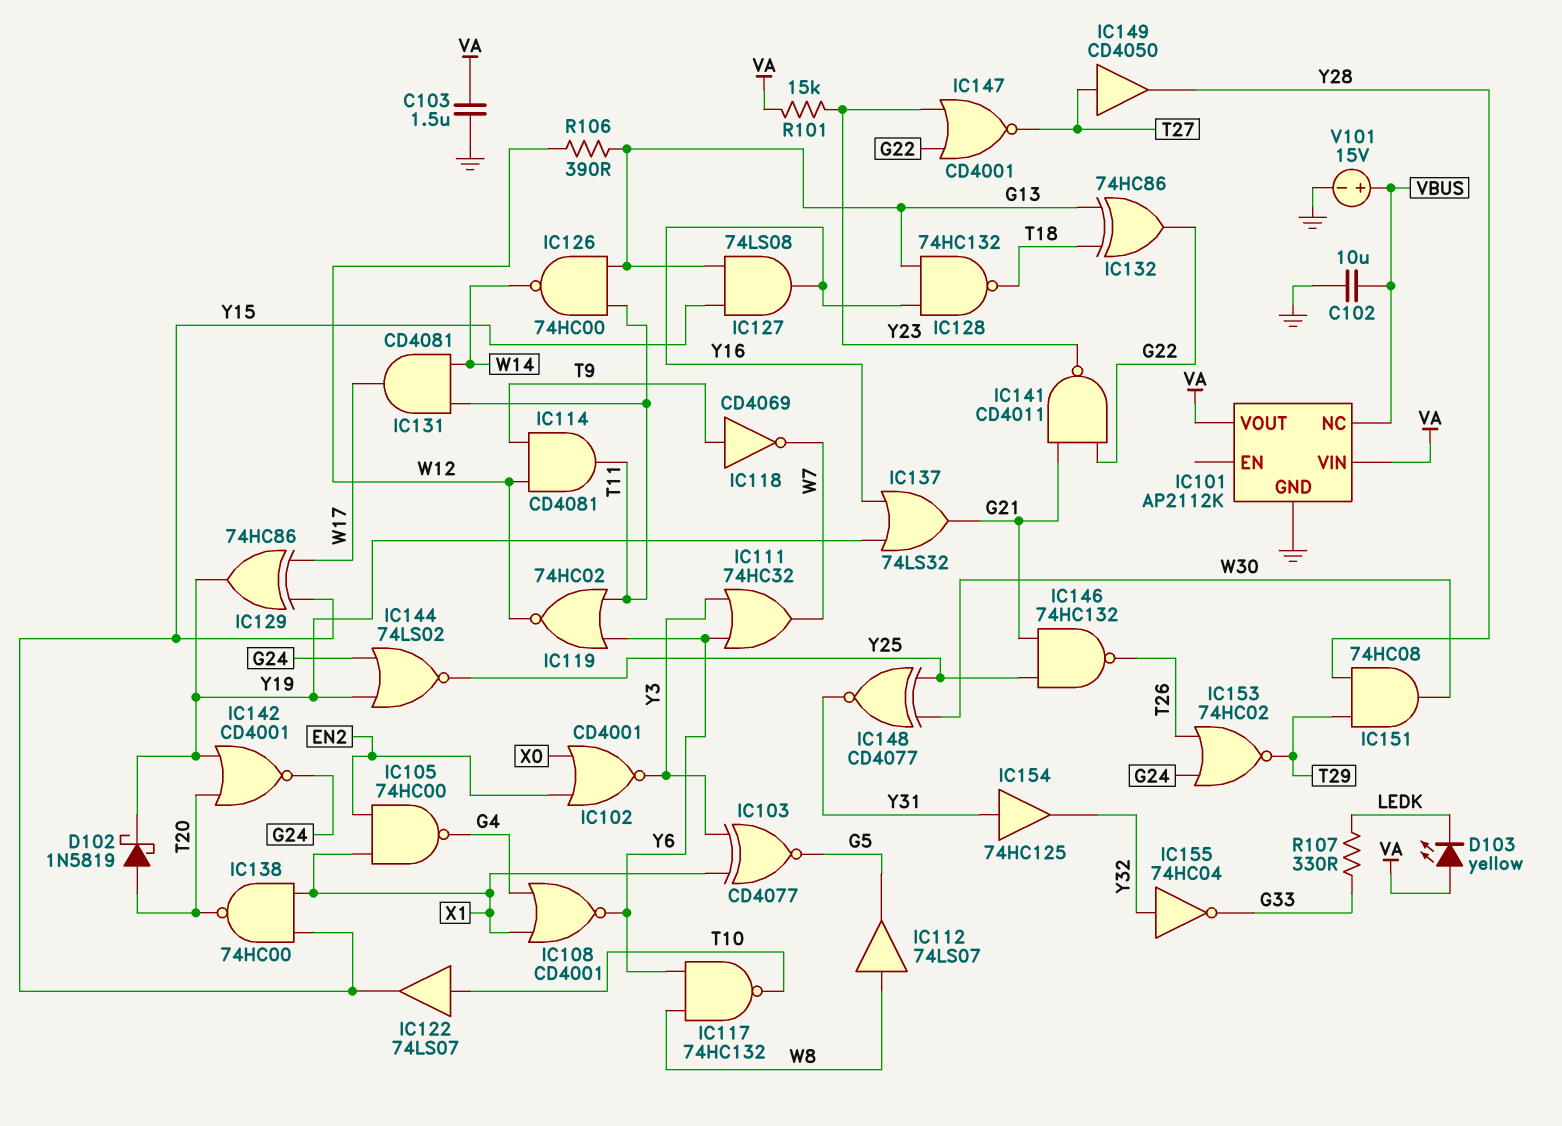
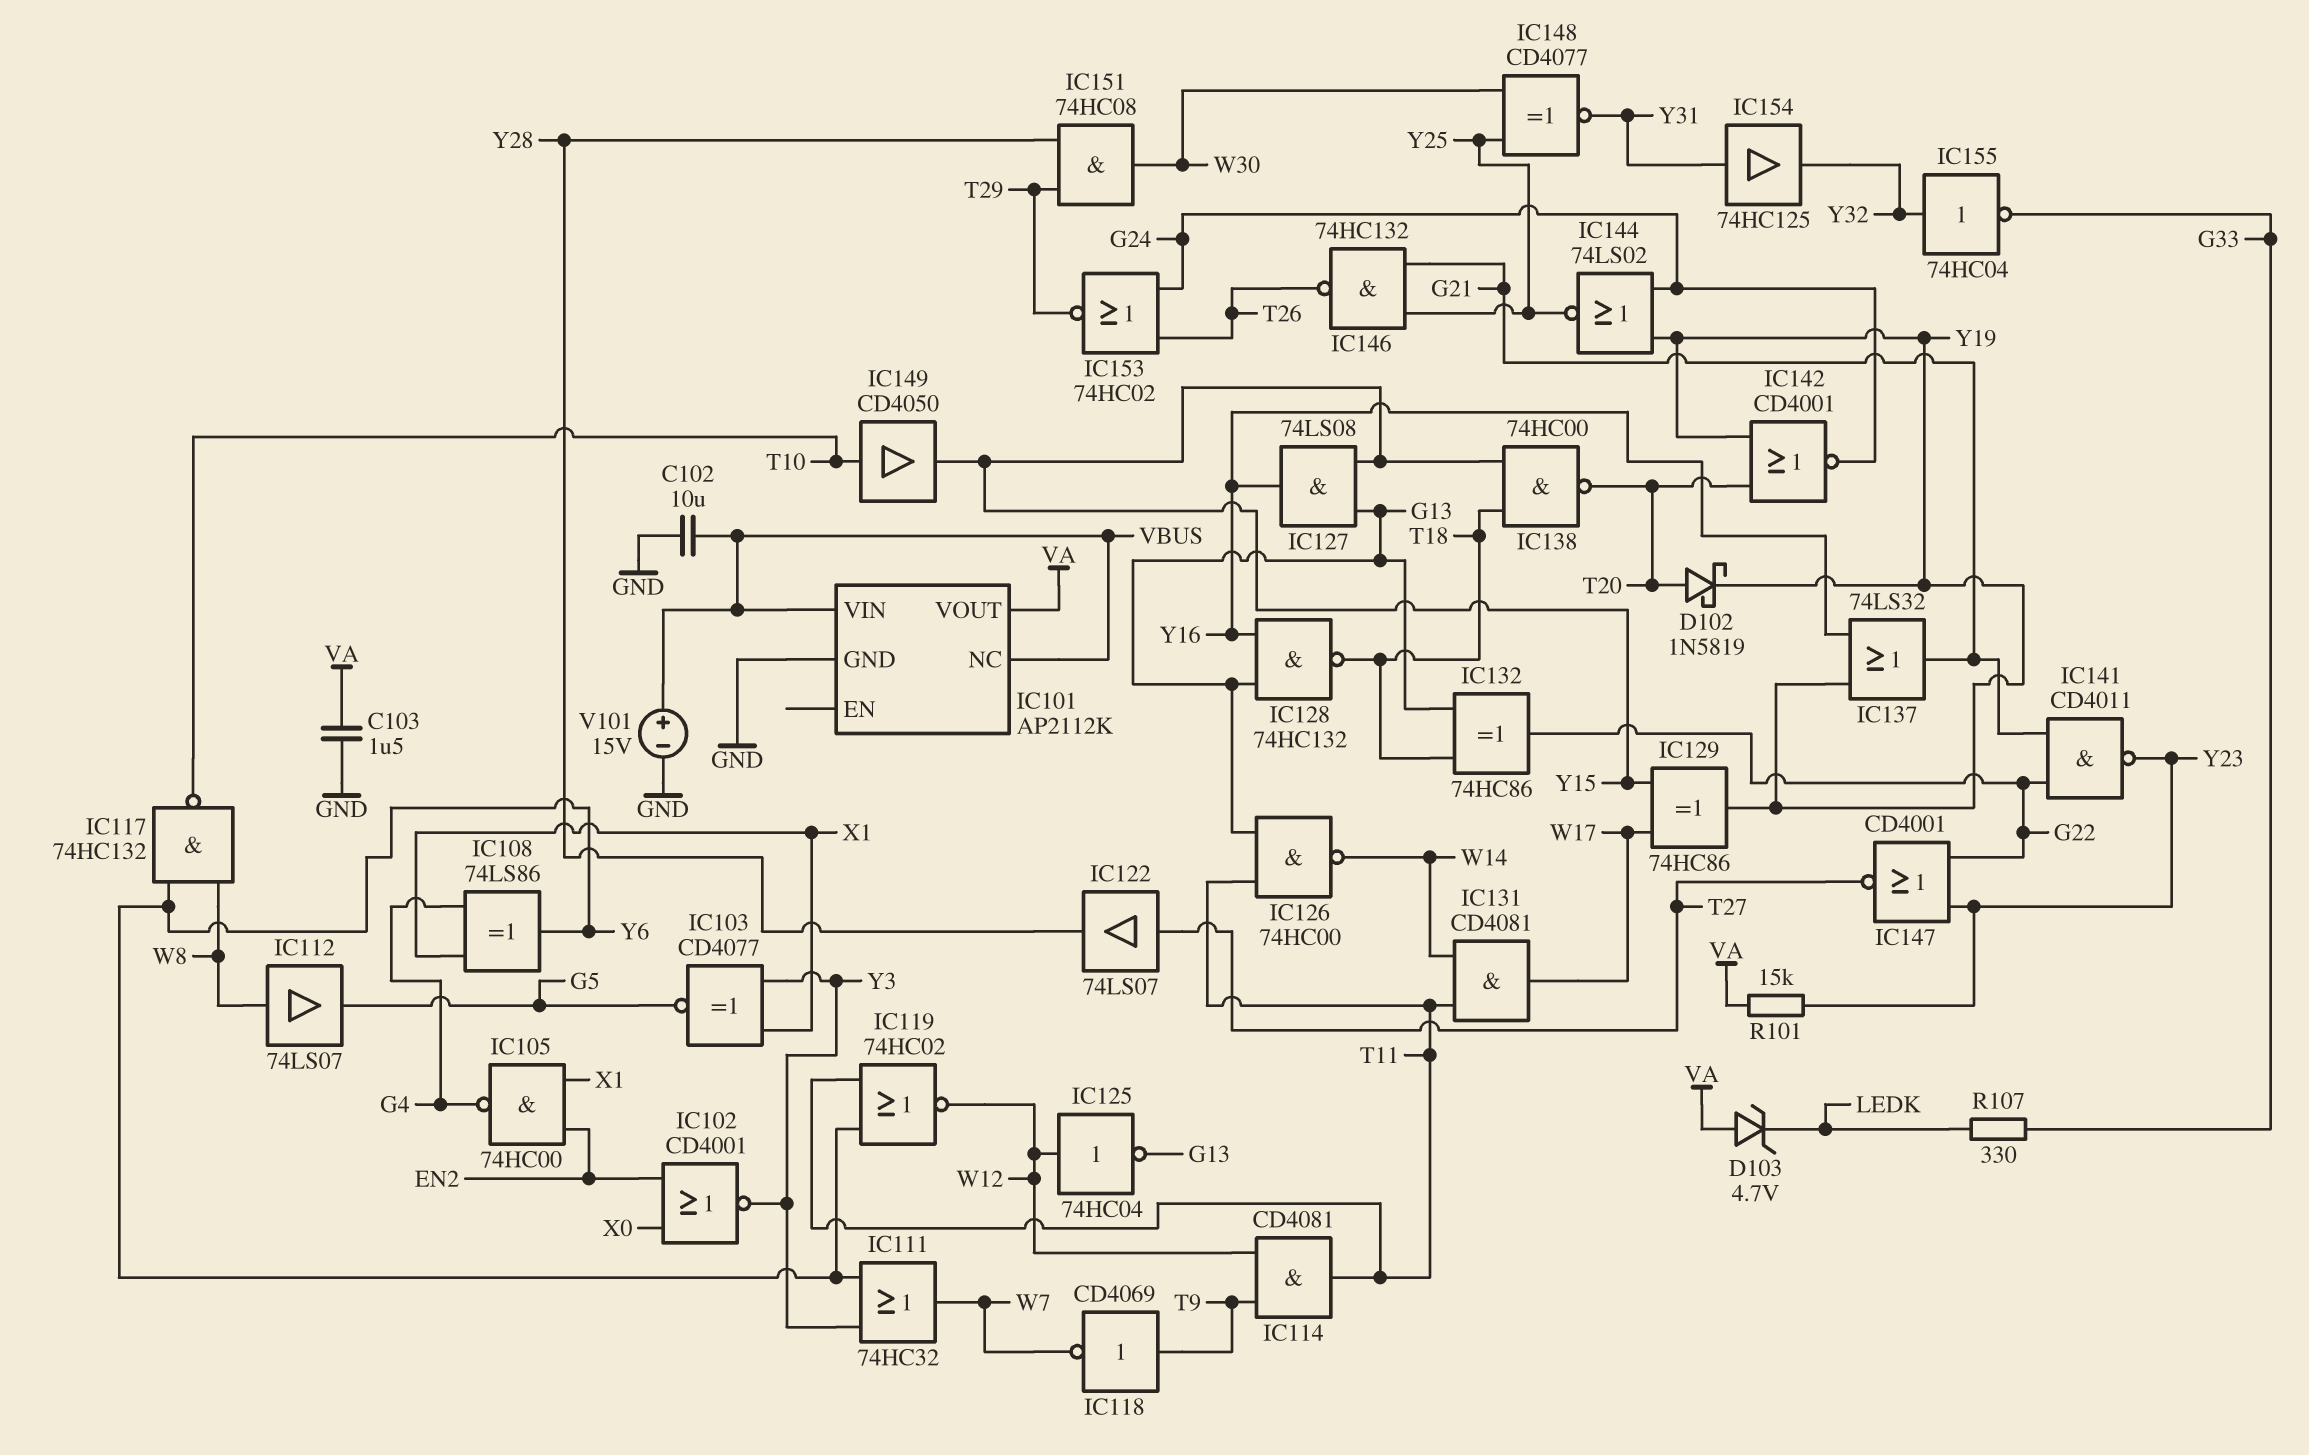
D103: LED yellow (A VA, K LEDK) -> zener 4.7V (A VA, K LEDK)
IC101 pin VIN: VA -> VBUS
IC108: NOR CD4001 (in G4, in X1, out Y6) -> XOR 74LS86 (in G4, in X1, out Y6)
IC122: buffer 74LS07 (in T10, out Y15) -> buffer 74LS07 (in T27, out Y28)
IC125: none -> NOT 74HC04 (in W12, out G13)
IC138: NAND 74HC00 (in X1, in Y15, out T20) -> NAND 74HC00 (in T18, in Y15, out T20)
IC149: buffer CD4050 (in T27, out Y28) -> buffer CD4050 (in T10, out Y15)
R106: 390 (G13, W12) -> none

